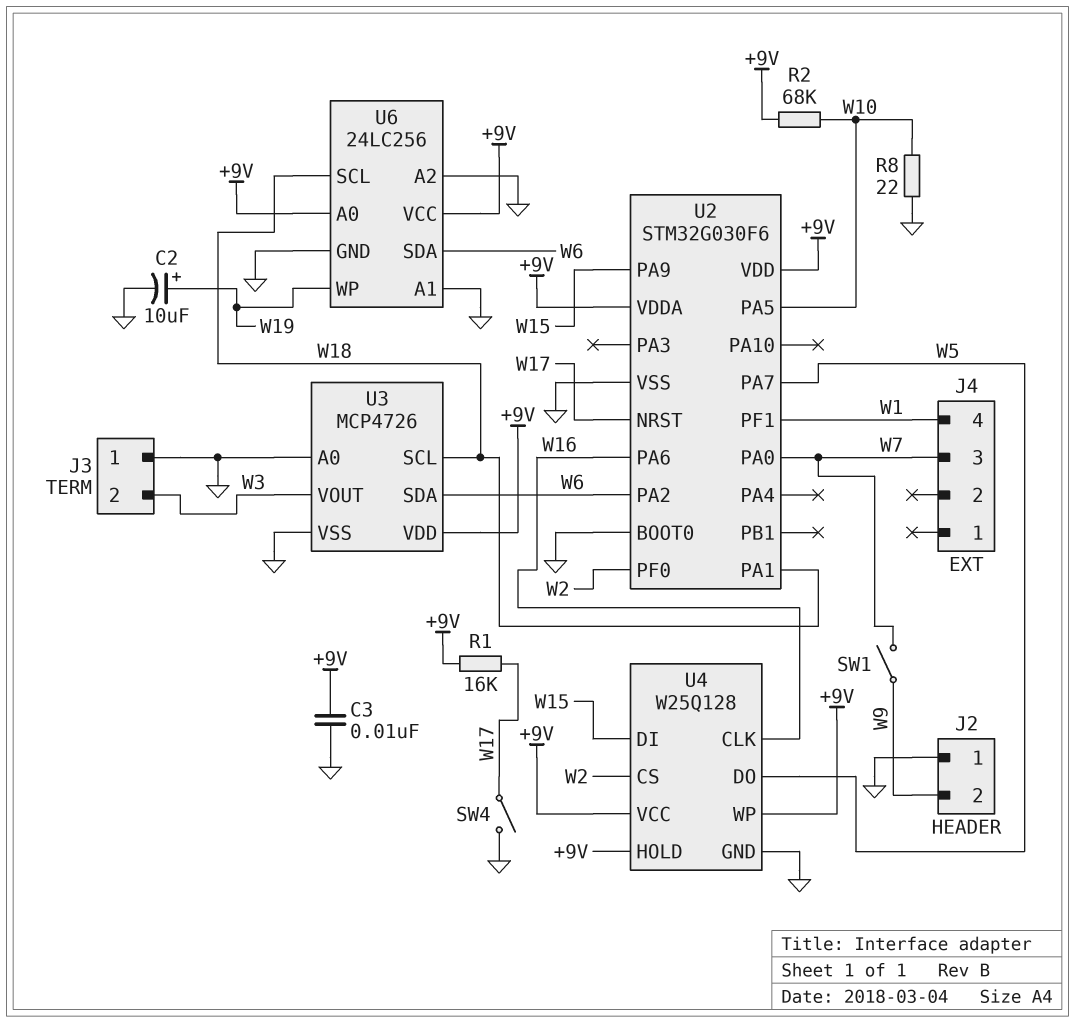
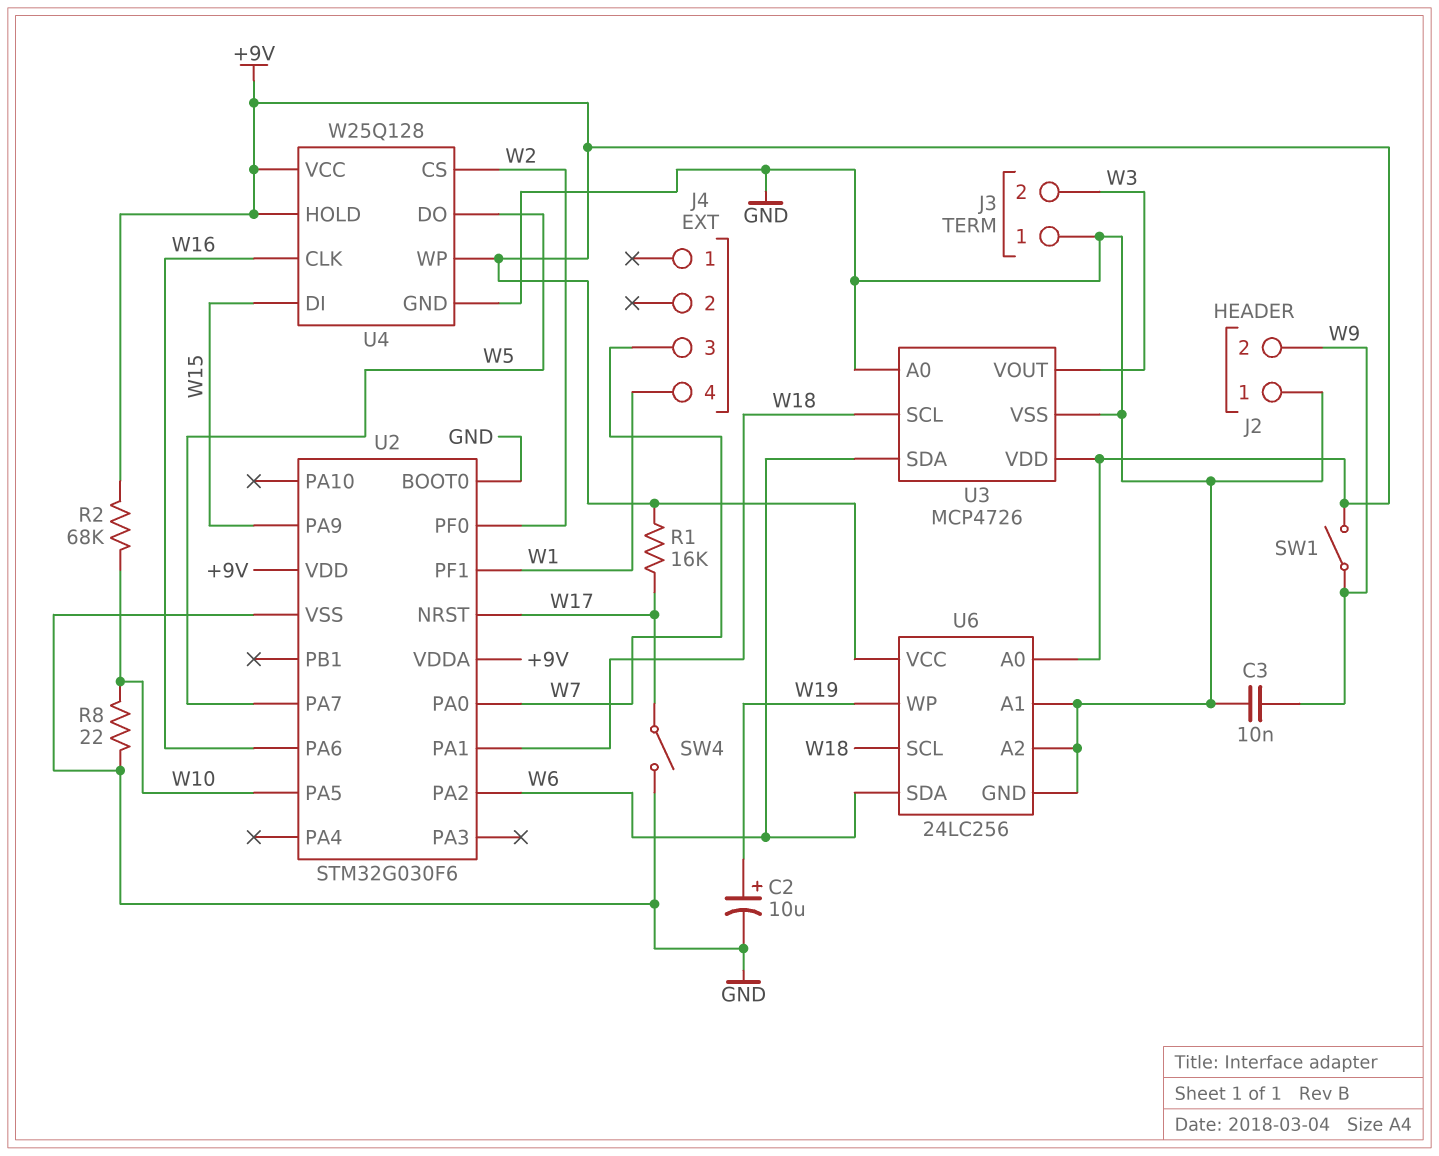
C3: 10nF (+9V, GND) -> 10nF (GND, W9)
SW1: switch (W7, W9) -> switch (+9V, W9)

